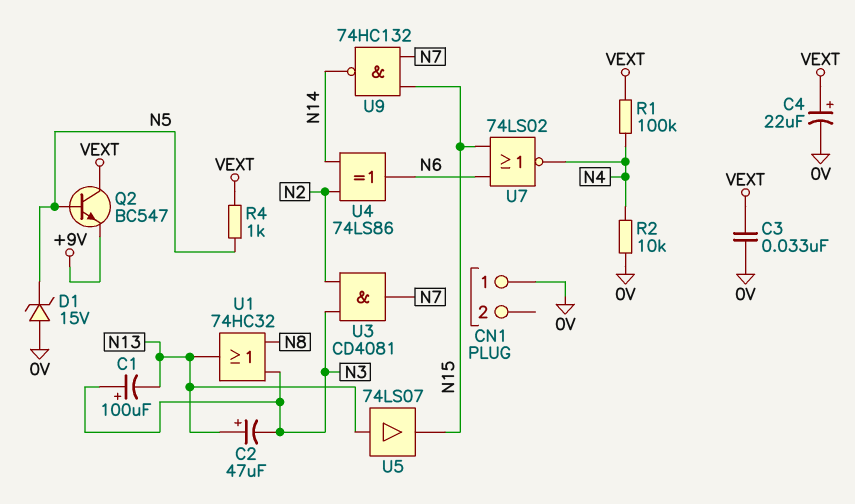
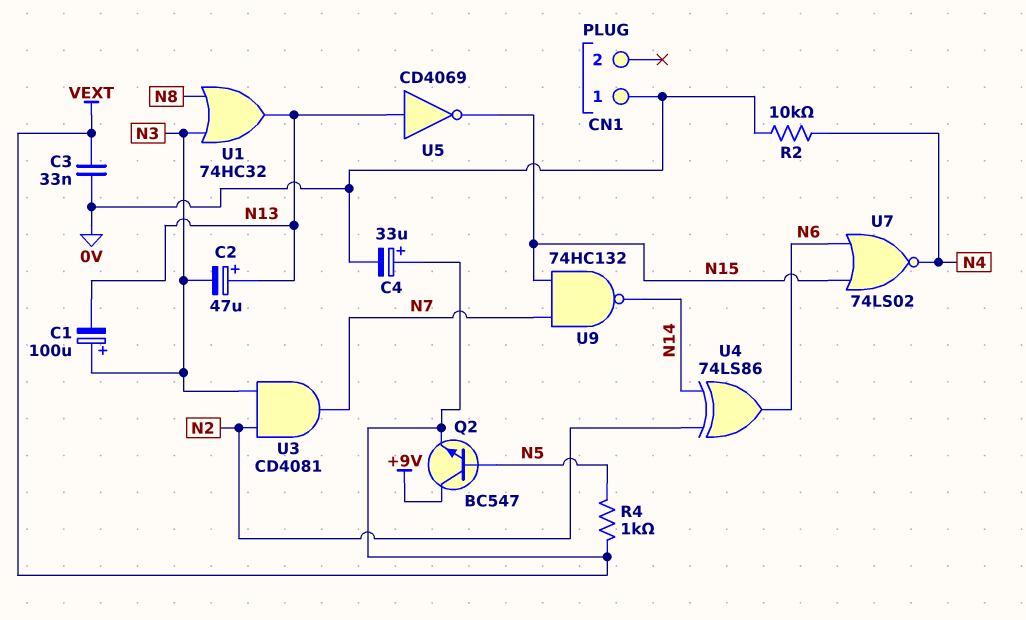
C4: 22uF (plus VEXT, minus 0V) -> 33uF (plus VEXT, minus 0V)
D1: zener 15V (A 0V, K N5) -> none
Q2: NPN BC547 (B N5, C VEXT, E +9V) -> NPN BC547 (B N5, C +9V, E VEXT)
R1: 100k (N4, VEXT) -> none
U5: buffer 74LS07 (in N13, out N15) -> NOT CD4069 (in N13, out N15)

